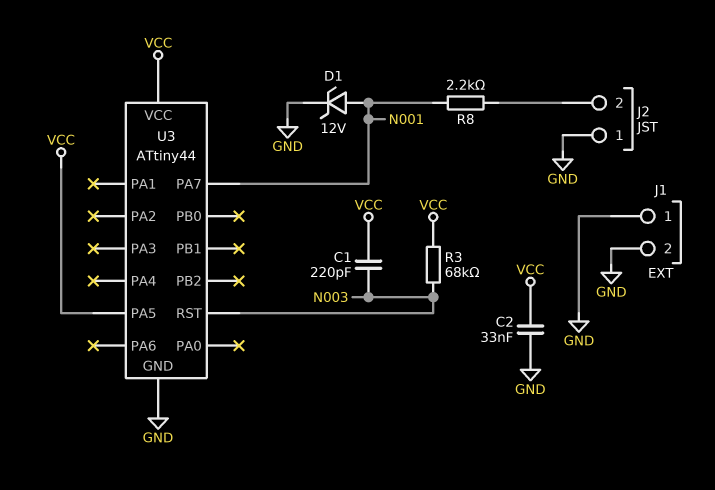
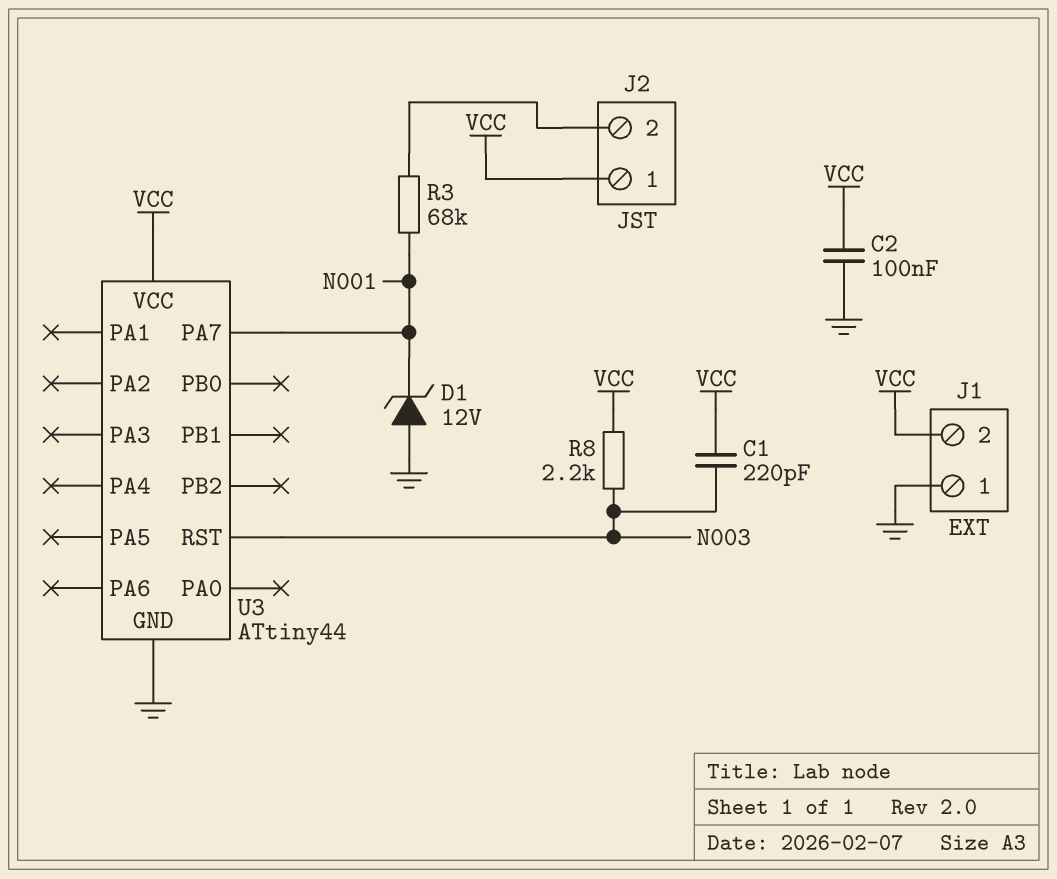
C2: 33nF (GND, VCC) -> 100nF (GND, VCC)
D1: zener 12V (A N001, K GND) -> zener 12V (A GND, K N001)
J1 pin 2: GND -> VCC
J2 pin 1: GND -> VCC
R3: 68k (N003, VCC) -> 68k (J2/2, N001)
R8: 2.2k (J2/2, N001) -> 2.2k (N003, VCC)
U3 pin PA5: VCC -> none

